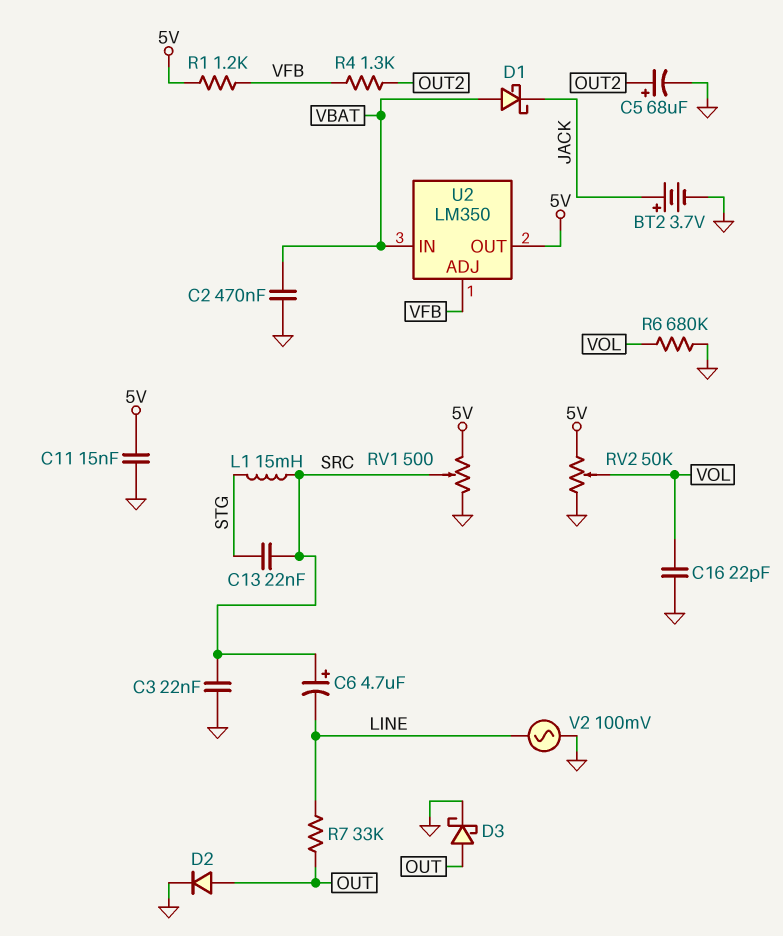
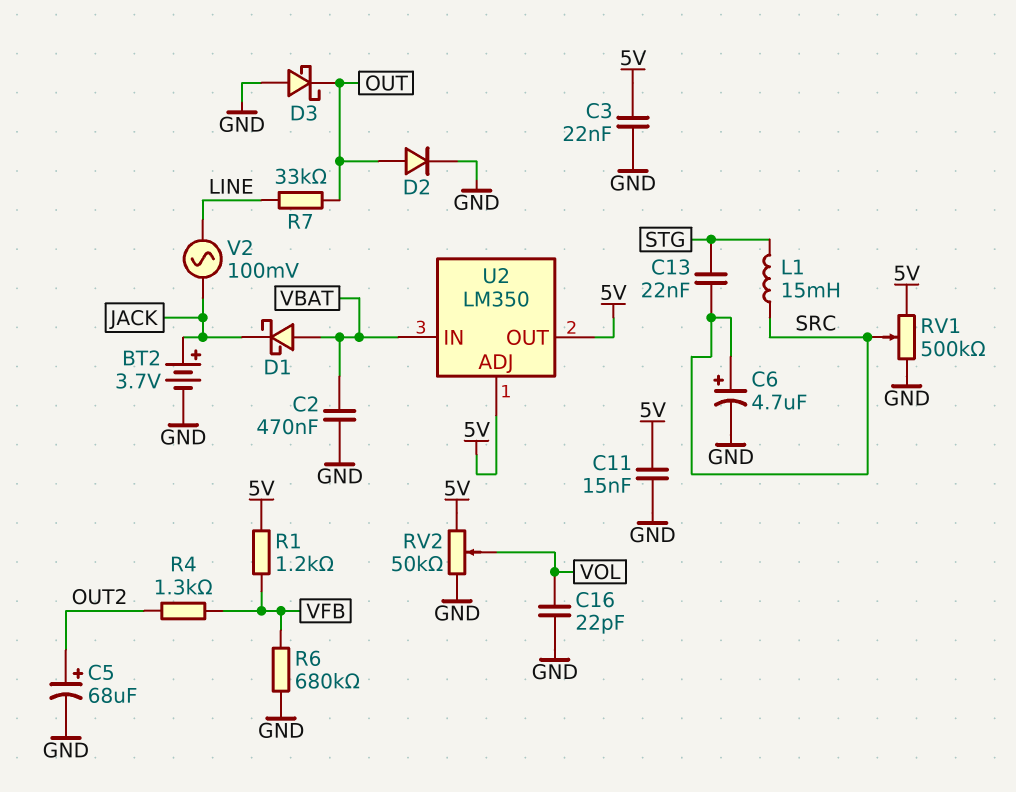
C3: 22nF (GND, SRC) -> 22nF (5V, GND)
C6: 4.7uF (plus SRC, minus LINE) -> 4.7uF (plus SRC, minus GND)
D3: schottky (A OUT, K GND) -> schottky (A GND, K OUT)
R6: 680k (GND, VOL) -> 680k (GND, VFB)
RV1: 500 (5V, GND, wiper SRC) -> 500k (5V, GND, wiper SRC)
U2 pin ADJ: VFB -> 5V
V2: AC 100mV (GND, LINE) -> AC 100mV (JACK, LINE)

